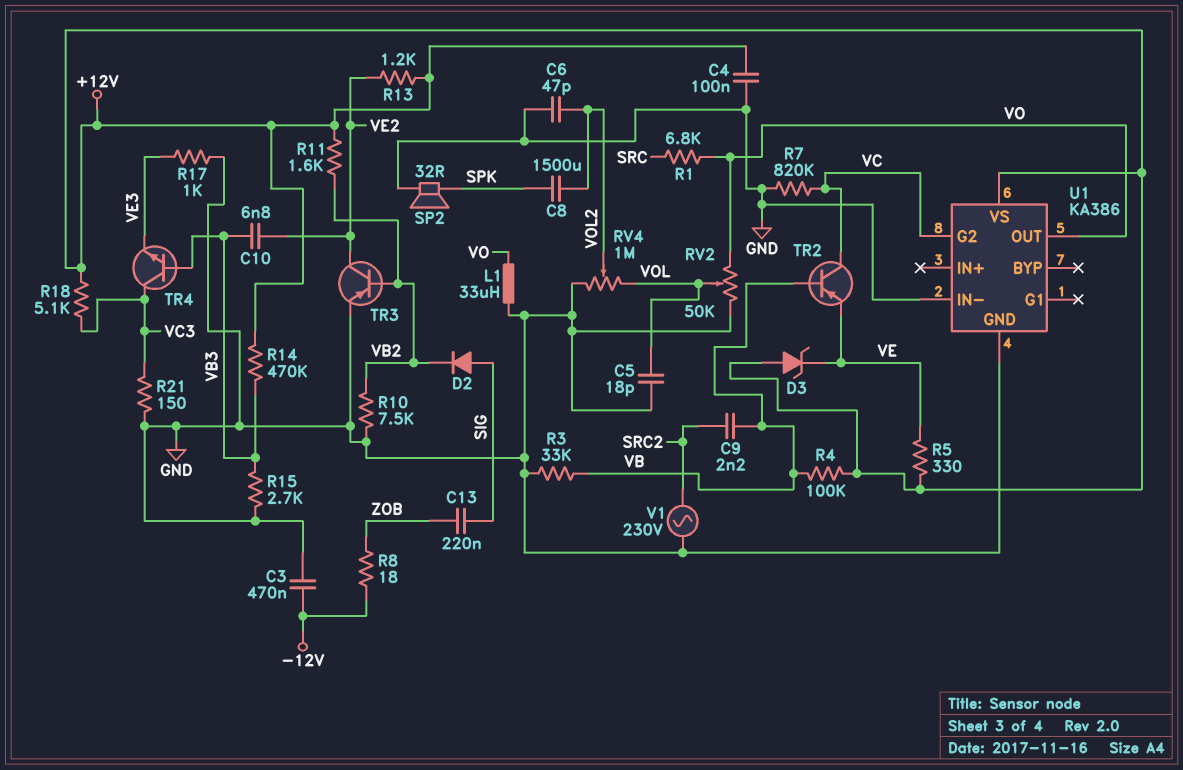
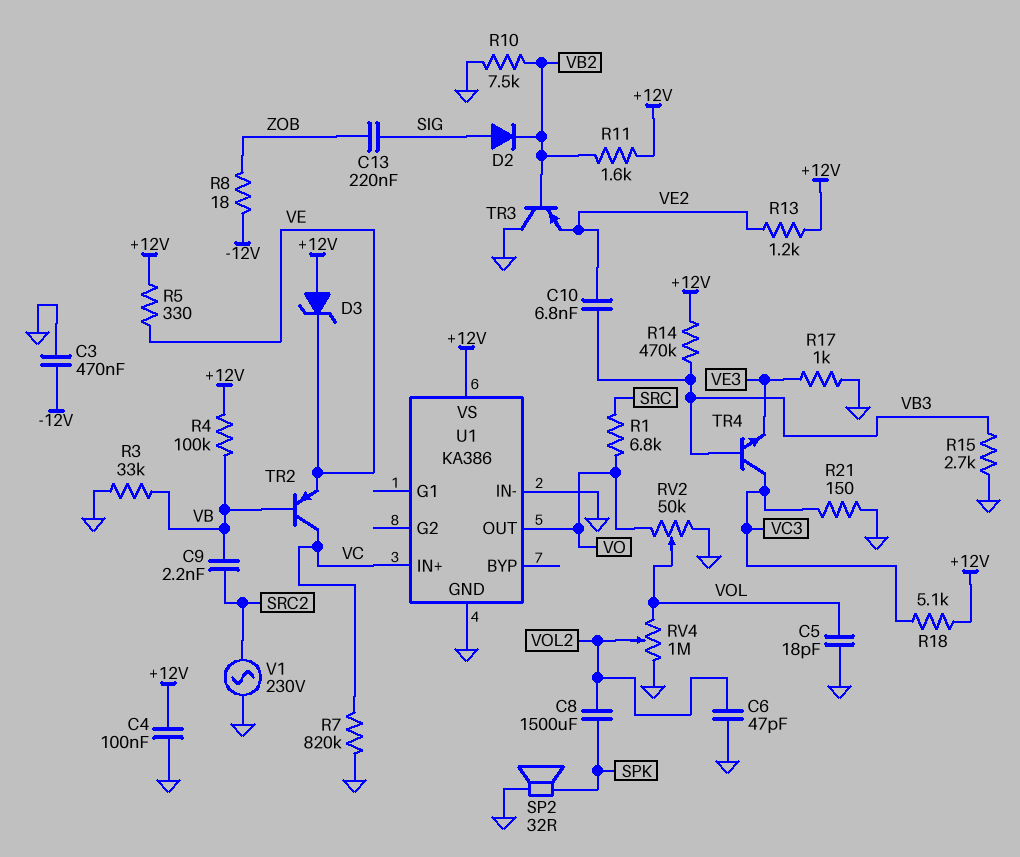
L1: 33uH (GND, VO) -> none
TR3: PNP (B VB2, C VE2, E GND) -> PNP (B VB2, C GND, E VE2)
U1 pin G2: VC -> none
U1 pin IN+: none -> VC

